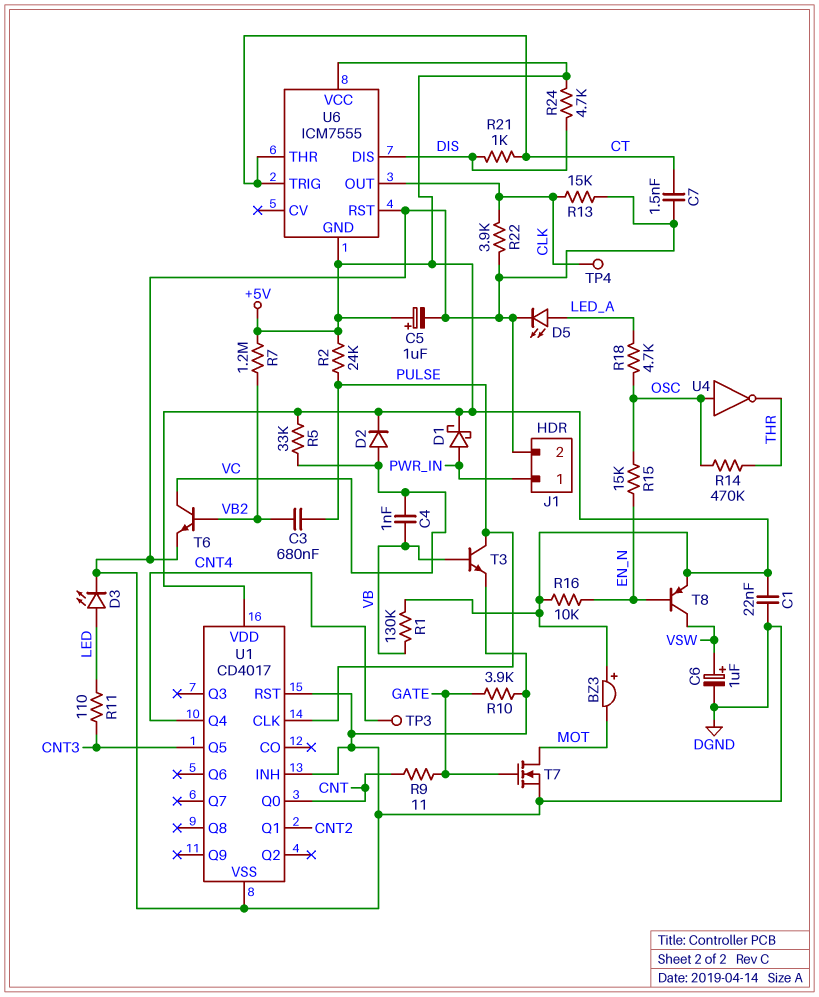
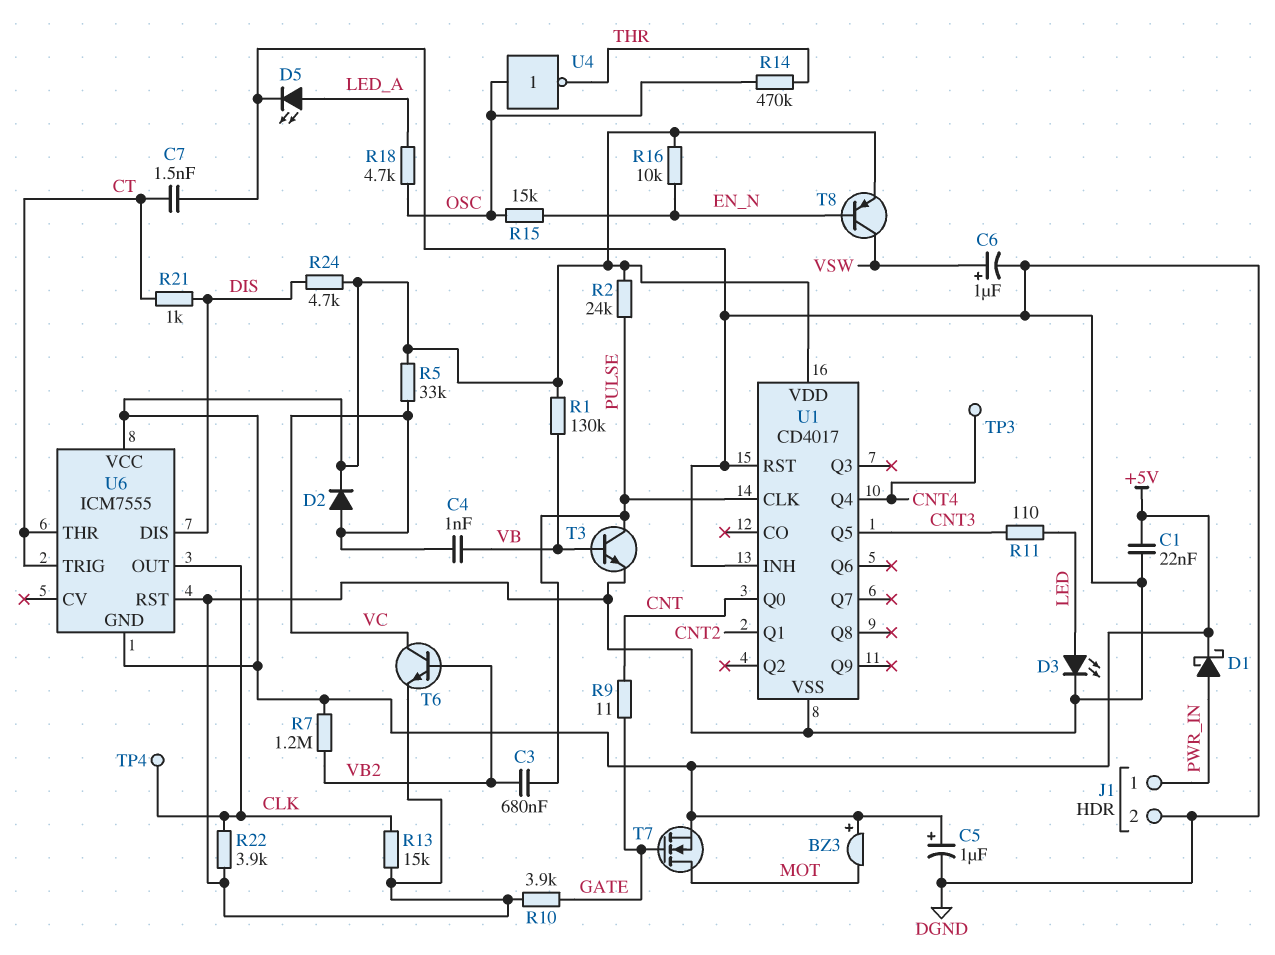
T7: NMOS (G GATE, D MOT, S DGND) -> NMOS (G GATE, D MOT, S +5V)

